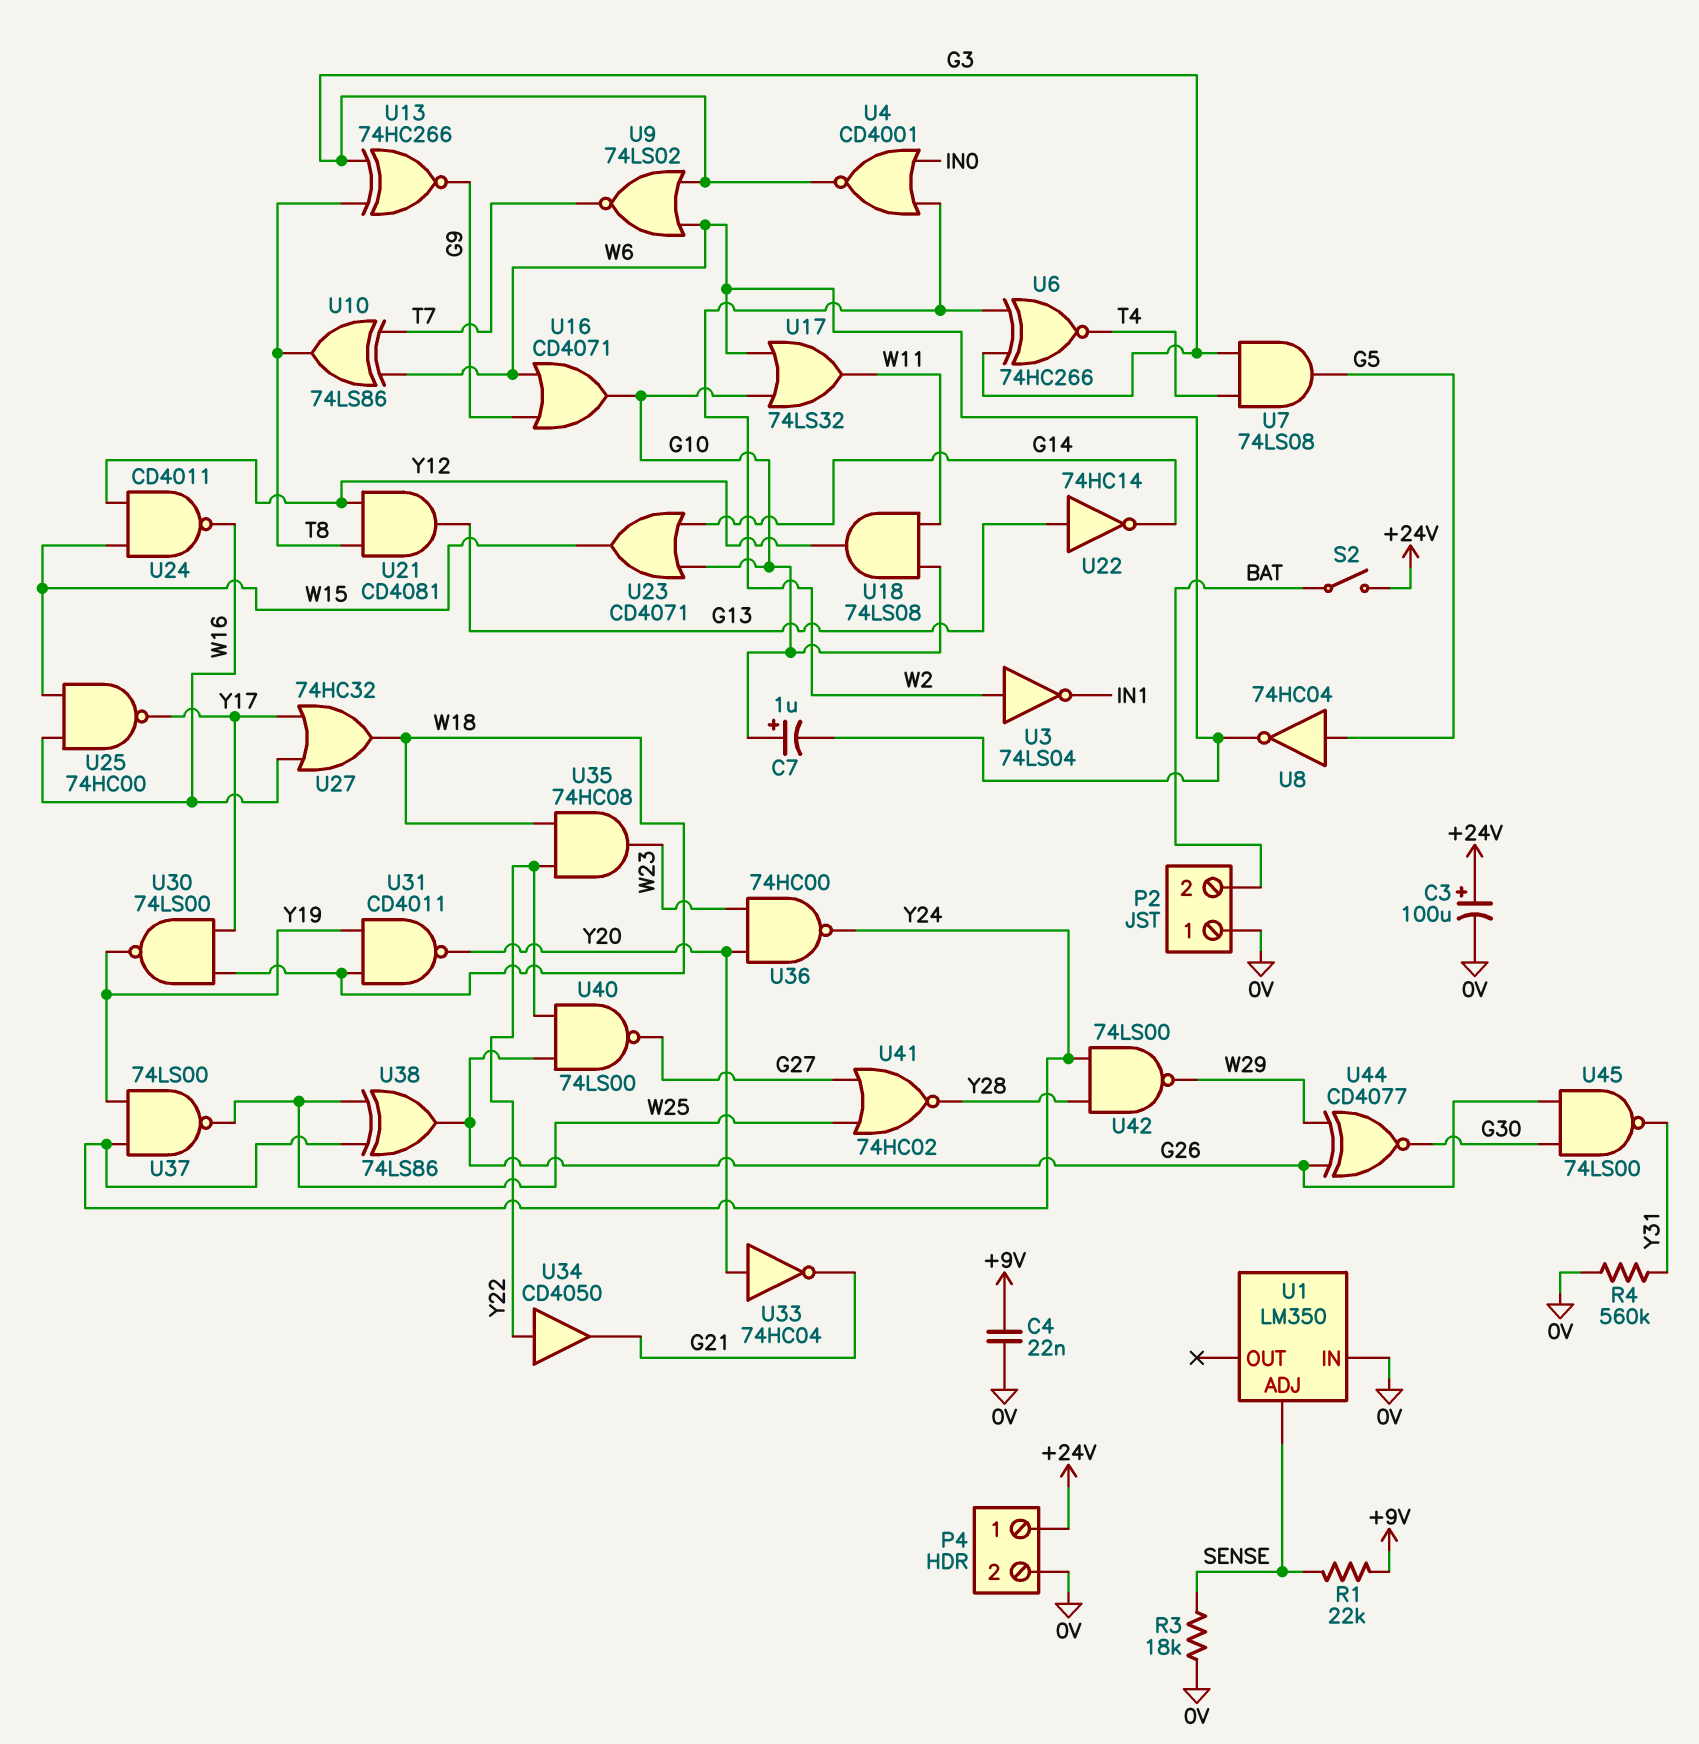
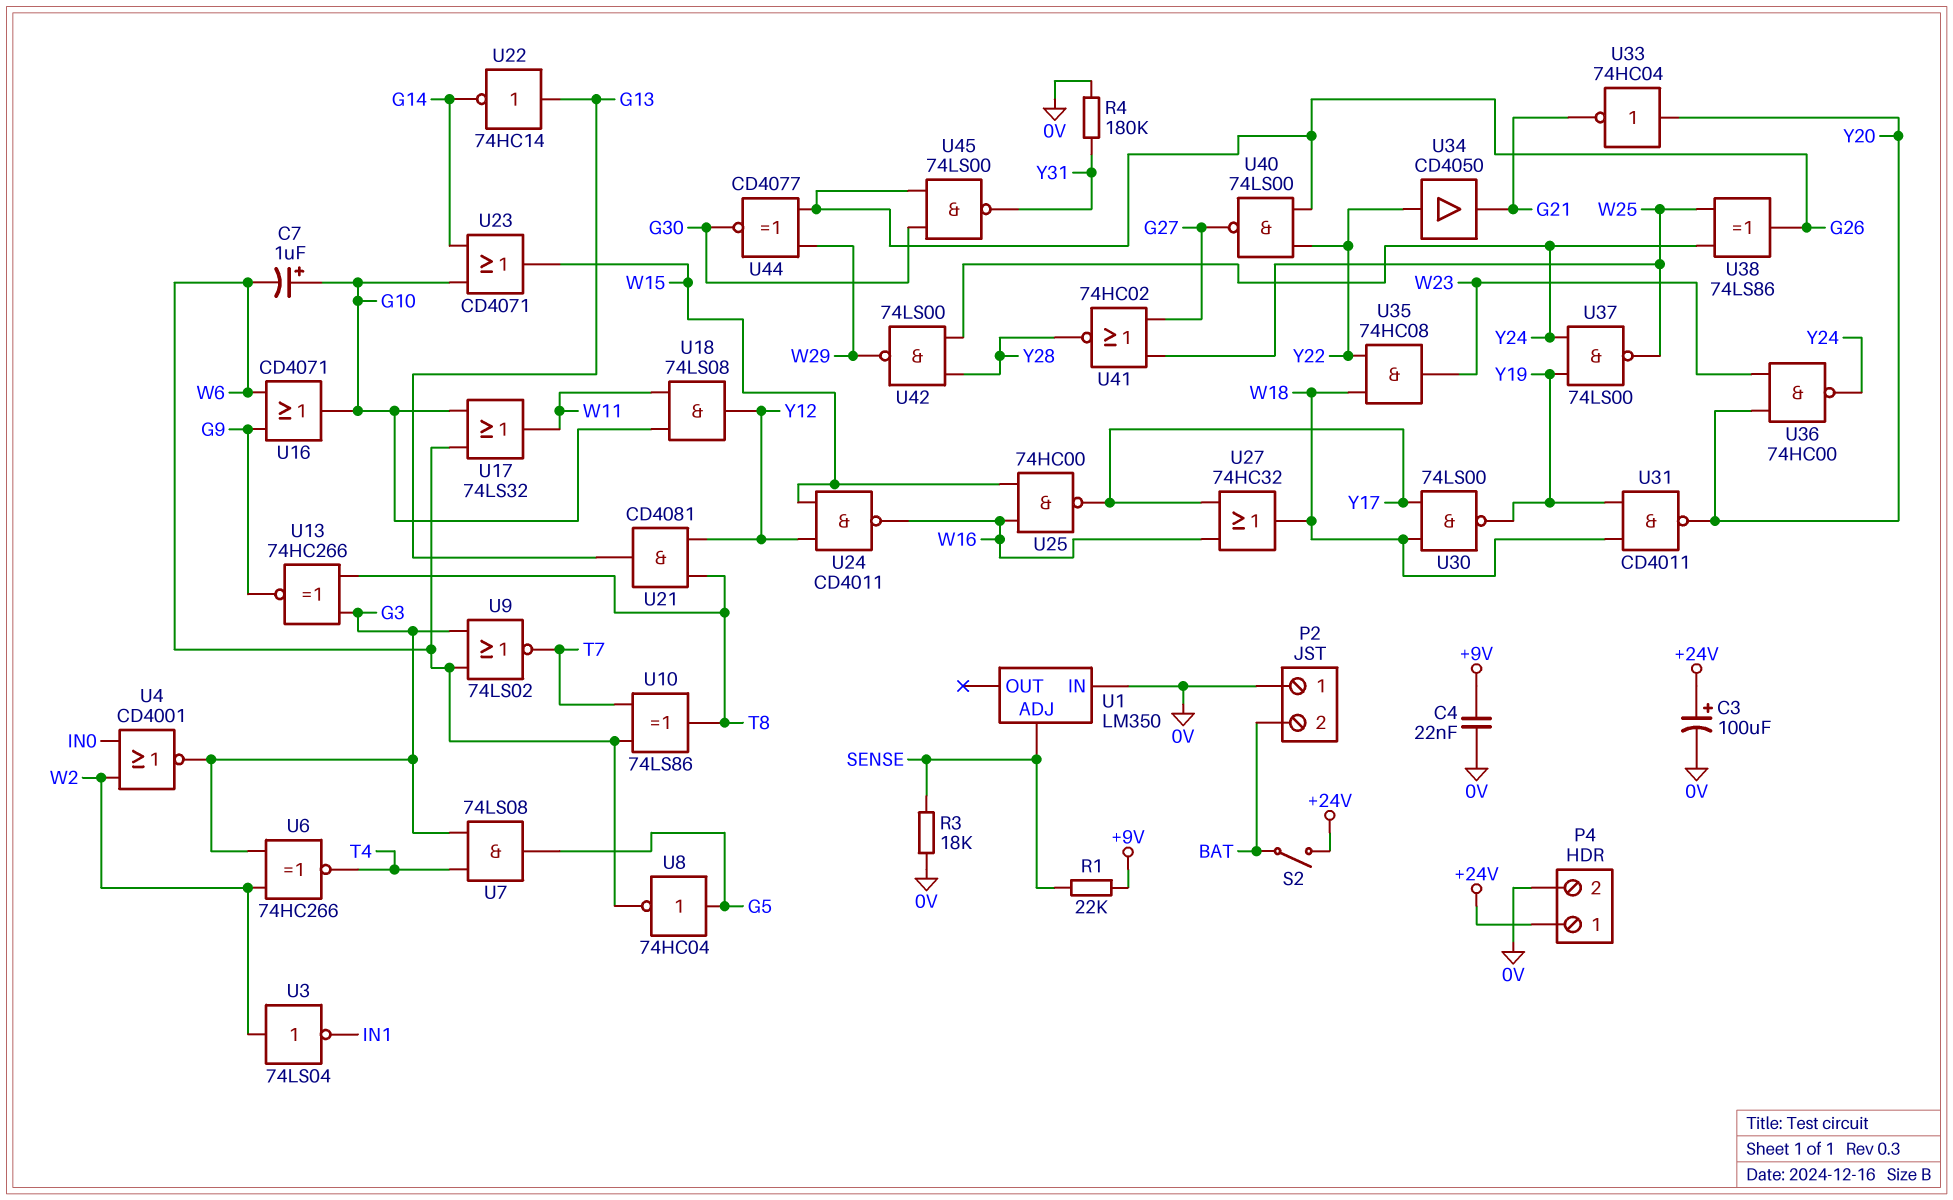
R4: 560k (0V, Y31) -> 180k (0V, Y31)

